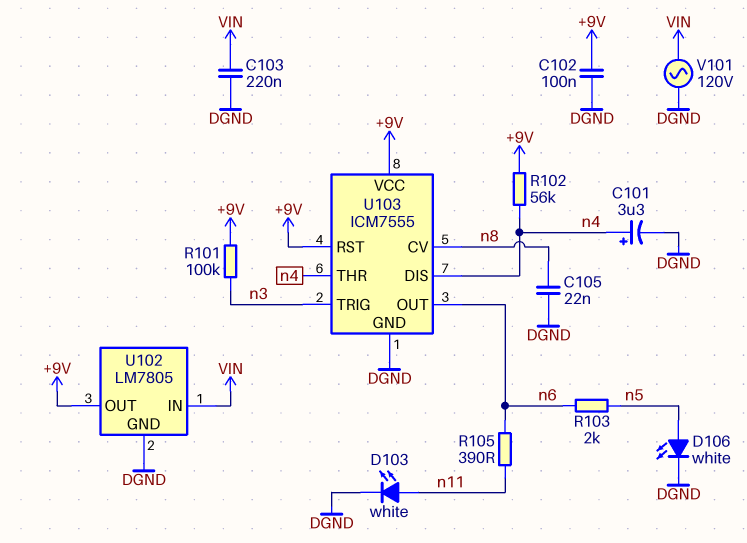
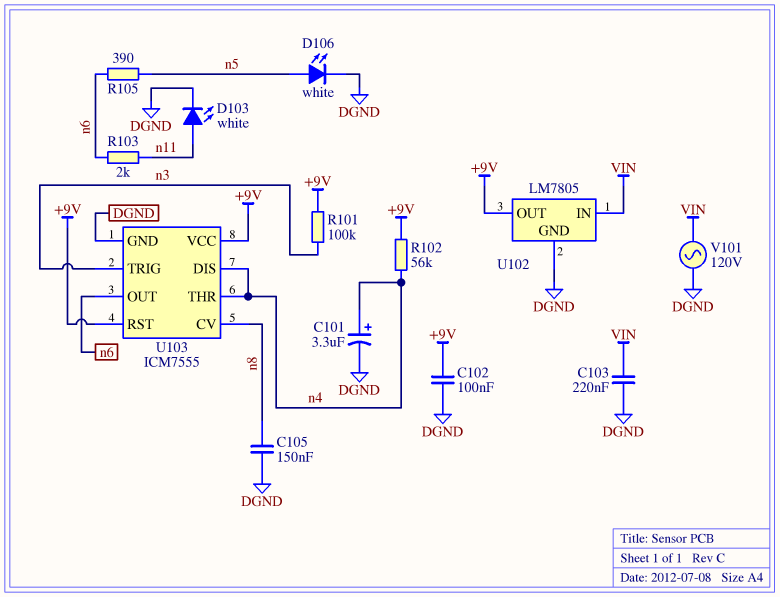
C105: 22nF (DGND, n8) -> 150nF (DGND, n8)
R103: 2k (n5, n6) -> 2k (n6, n11)
R105: 390 (n6, n11) -> 390 (n5, n6)

